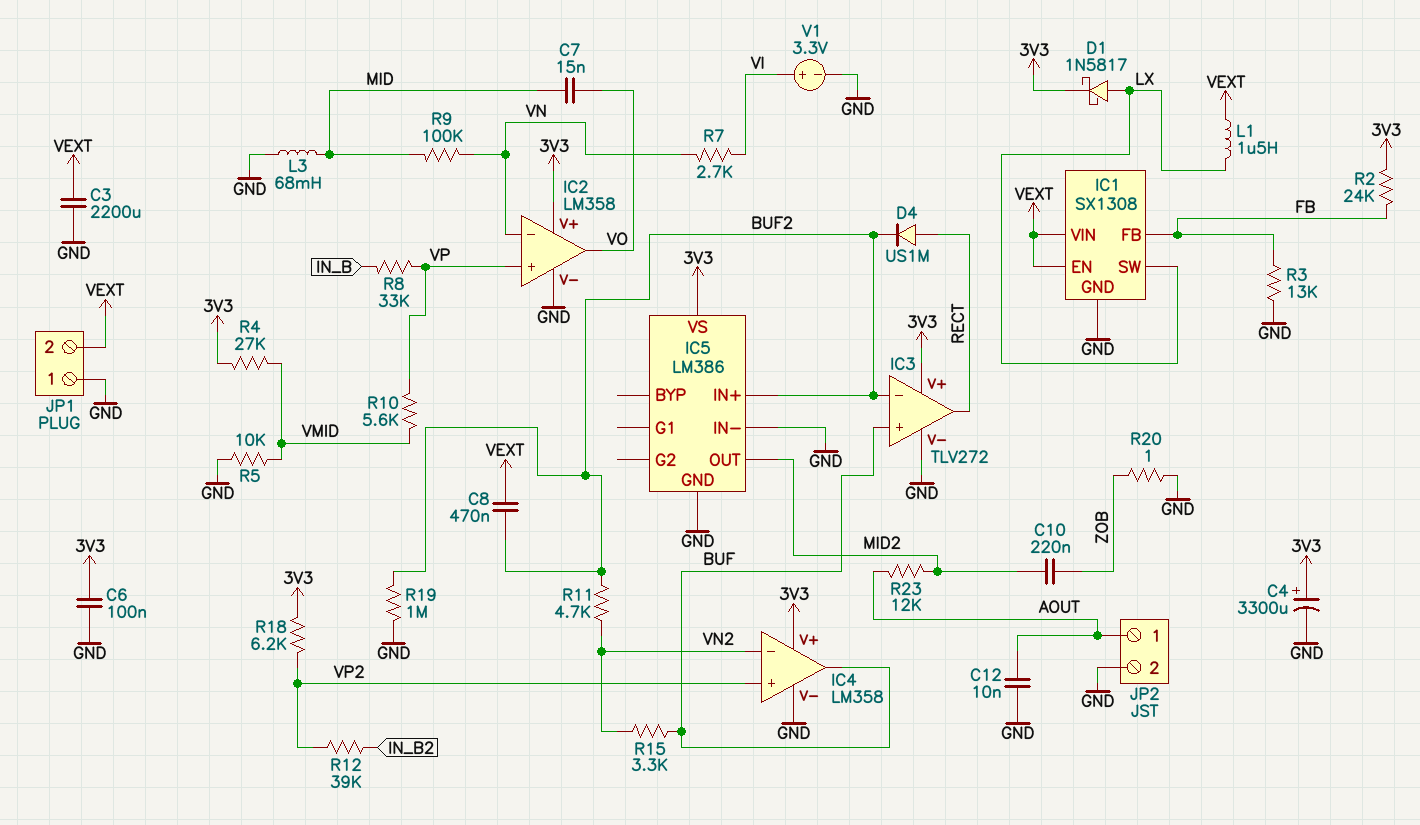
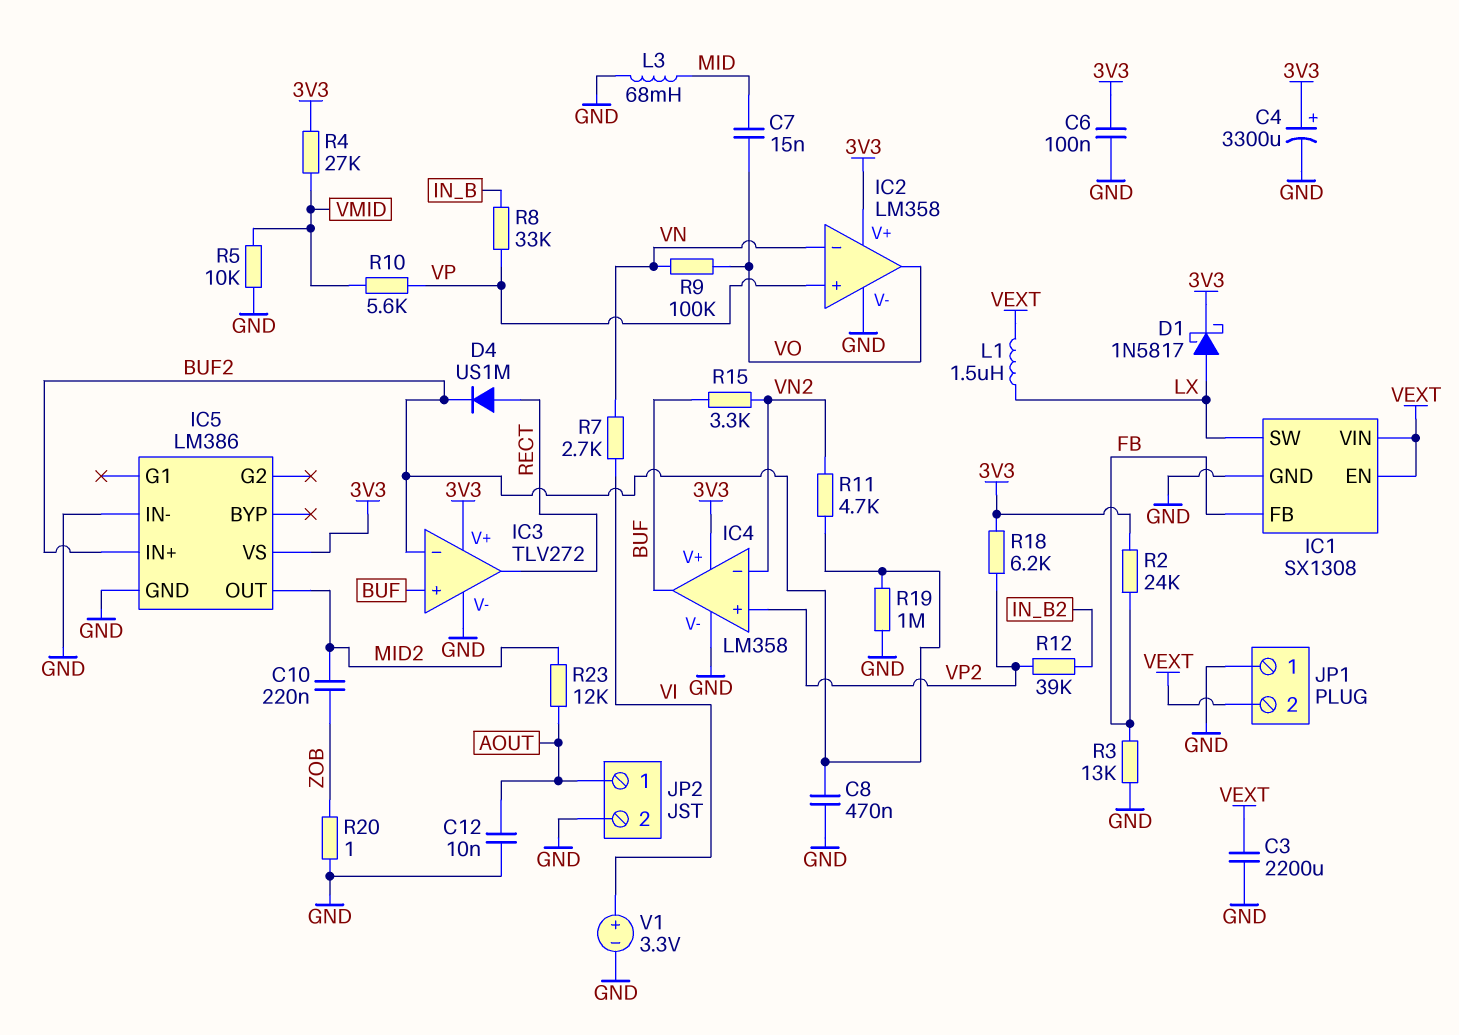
C8: 470nF (BUF2, VEXT) -> 470nF (BUF2, GND)
R9: 100k (MID, VN) -> 100k (VN, VO)

